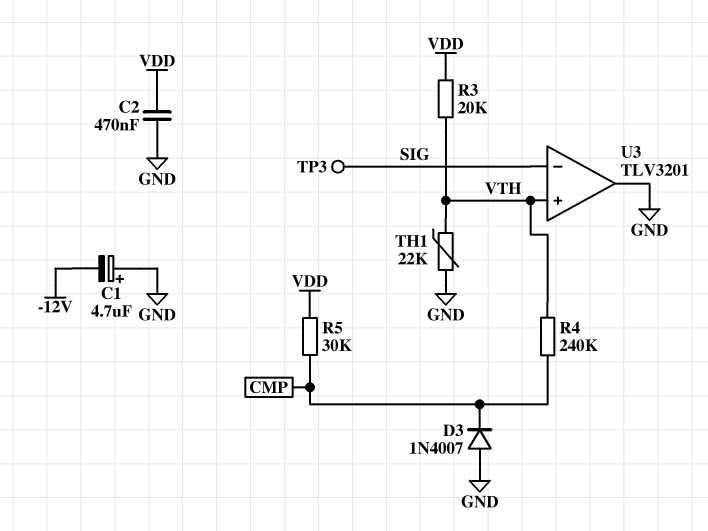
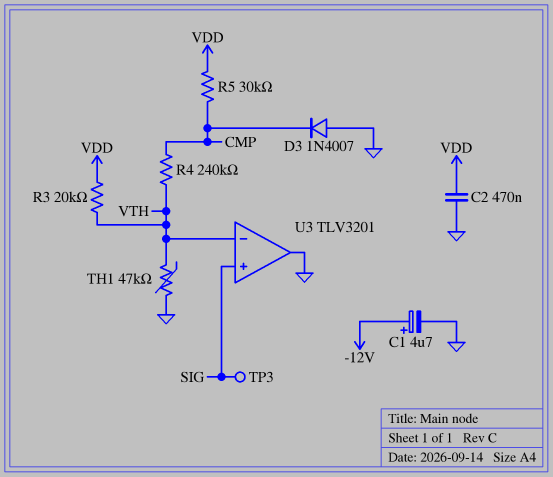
C1: 4.7uF (plus GND, minus -12V) -> 4.7uF (plus -12V, minus GND)
TH1: 22k (GND, VTH) -> 47k (GND, VTH)
U3 pin in+: VTH -> SIG
U3 pin in-: SIG -> VTH

